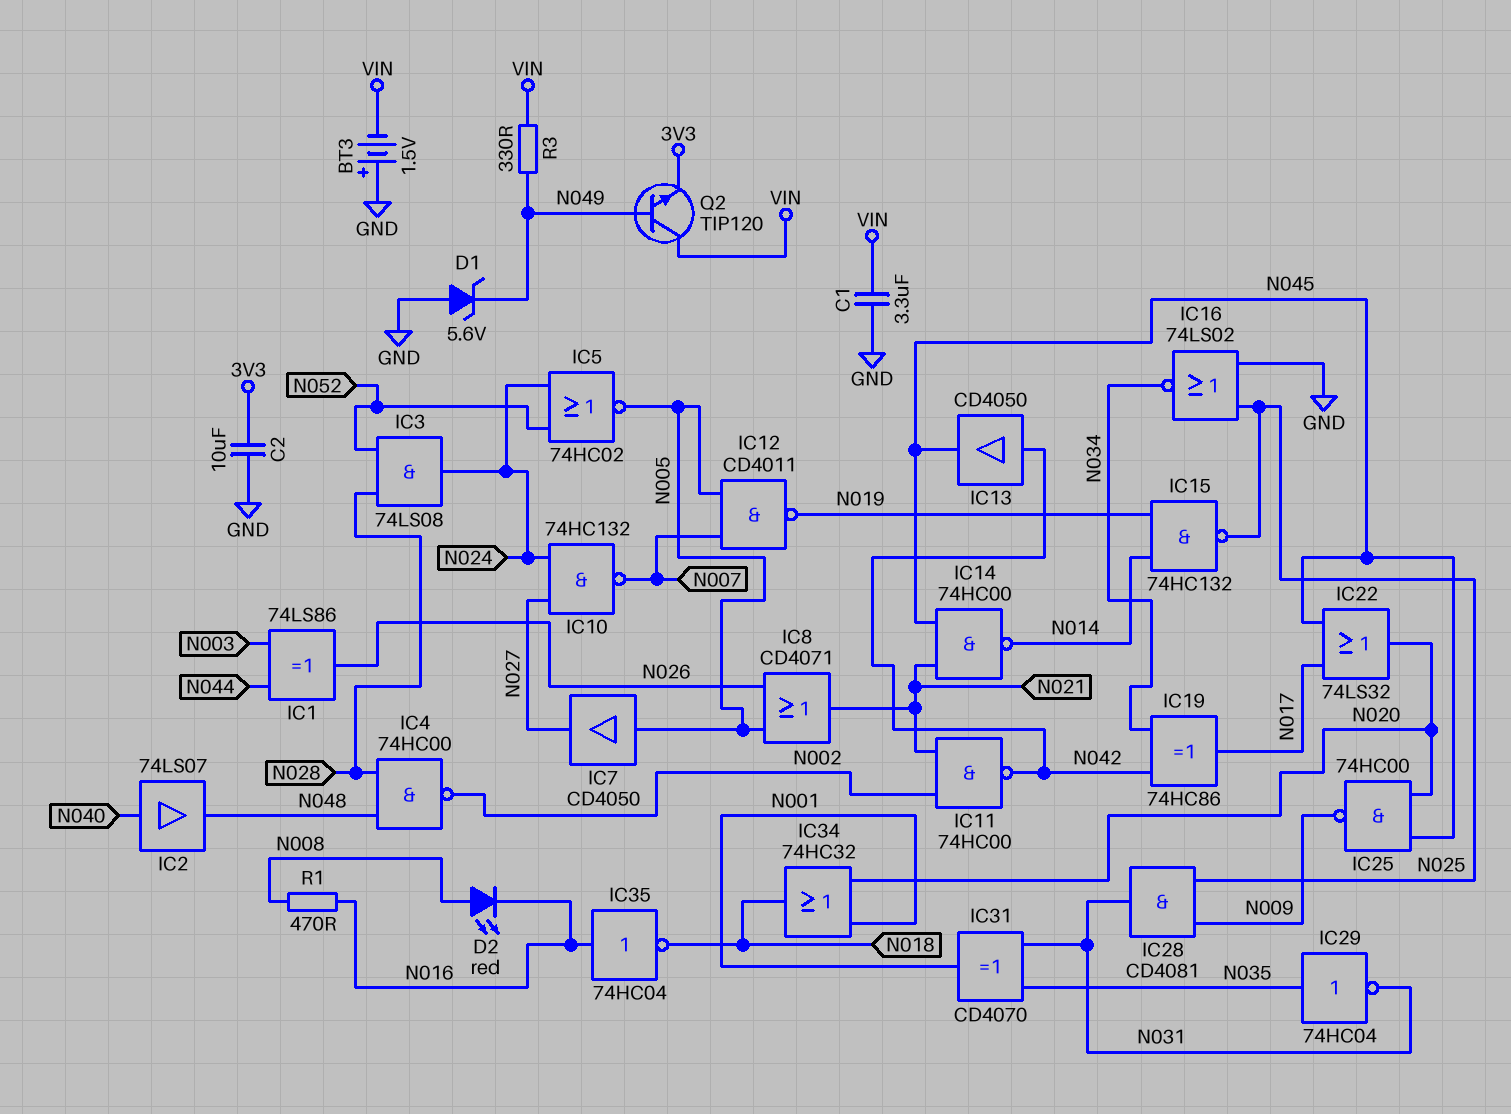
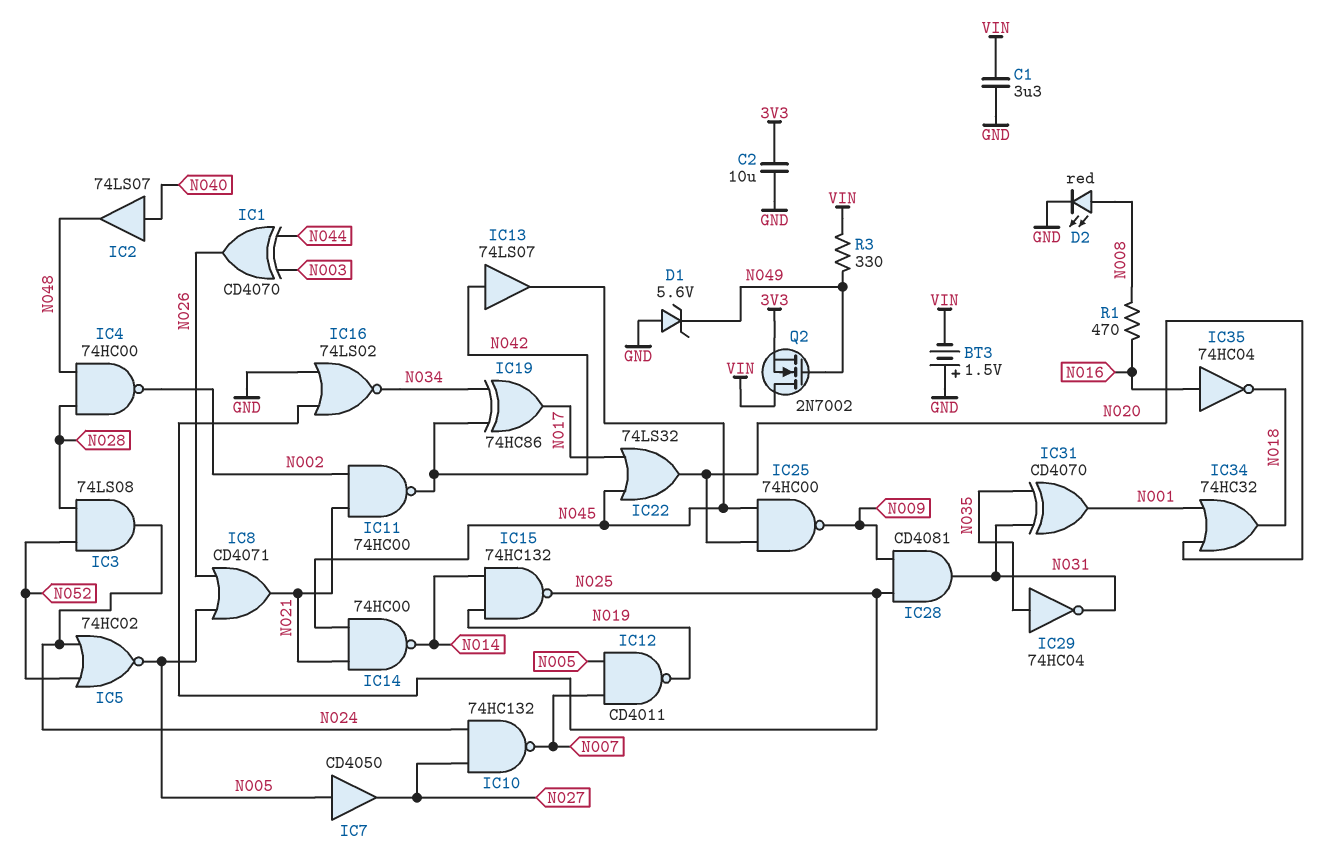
D2: LED red (A N008, K N016) -> LED red (A N008, K GND)
IC1: XOR 74LS86 (in N003, in N044, out N026) -> XOR CD4070 (in N003, in N044, out N026)
IC13: buffer CD4050 (in N042, out N045) -> buffer 74LS07 (in N042, out N045)
Q2: NPN TIP120 (B N049, C VIN, E 3V3) -> NMOS 2N7002 (G N049, D VIN, S 3V3)

